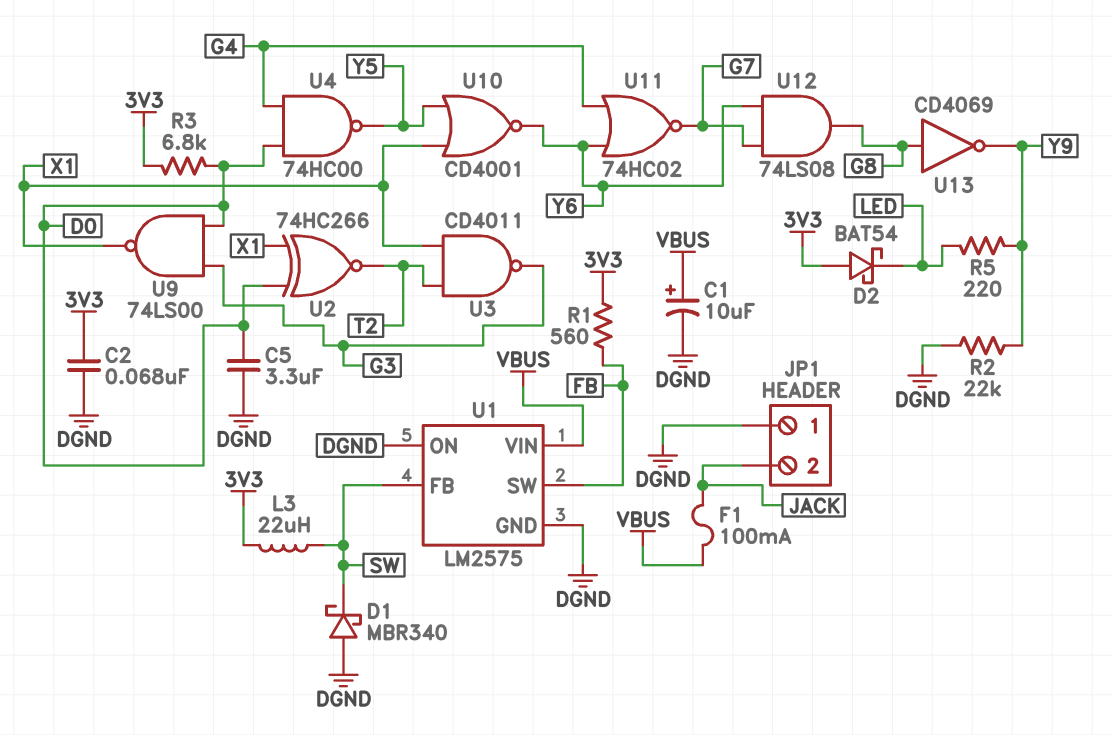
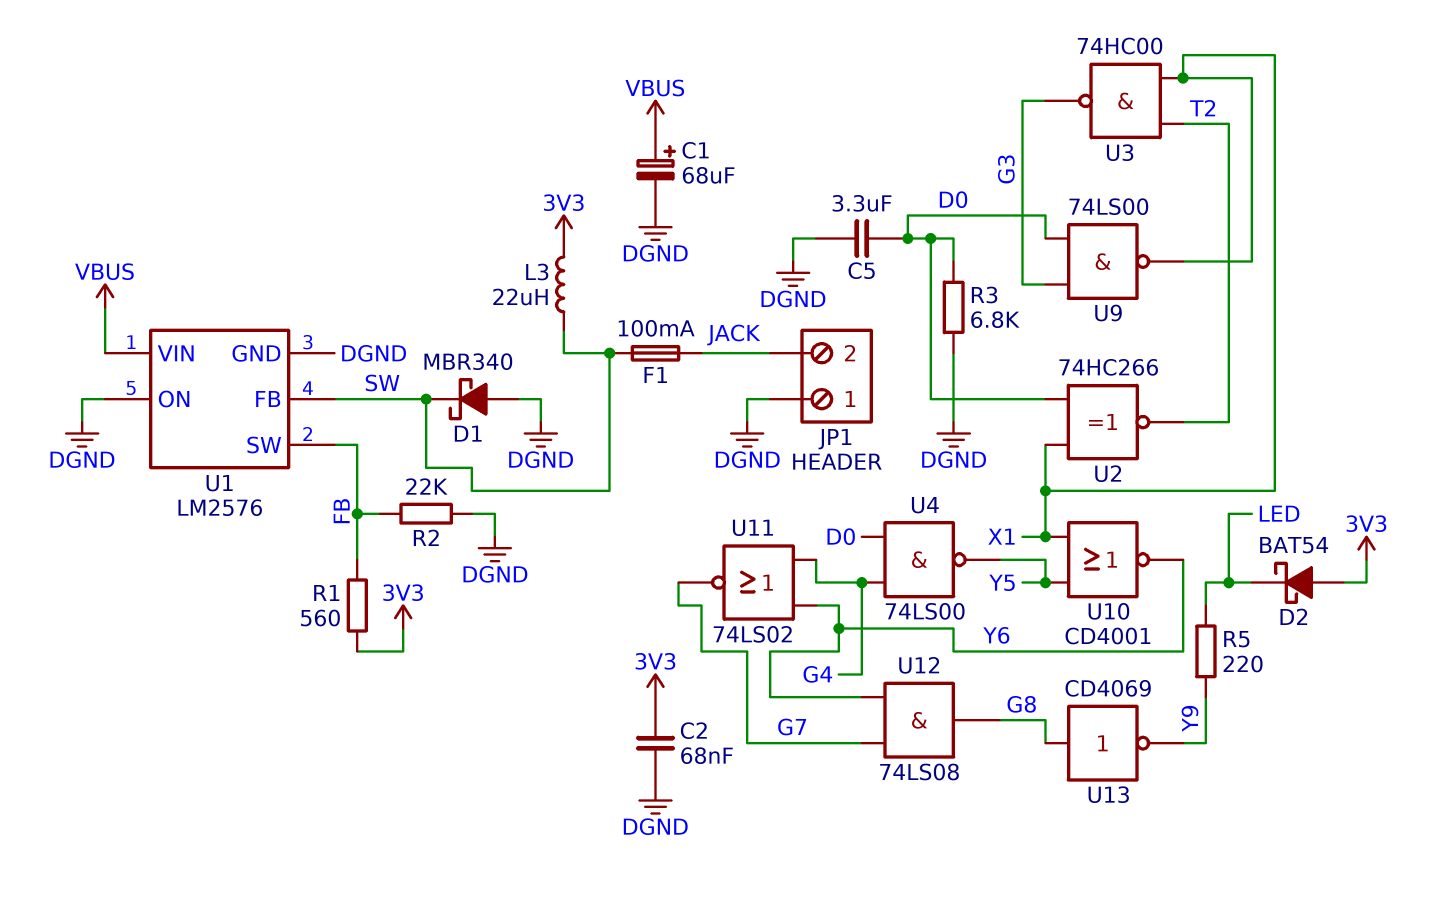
C1: 10uF (plus VBUS, minus DGND) -> 68uF (plus VBUS, minus DGND)
F1: 100mA (JACK, VBUS) -> 100mA (JACK, SW)
R2: 22k (DGND, Y9) -> 22k (DGND, FB)
R3: 6.8k (3V3, D0) -> 6.8k (D0, DGND)
U1: LM2575 -> LM2576
U3: NAND CD4011 (in T2, in X1, out G3) -> NAND 74HC00 (in T2, in X1, out G3)
U4: NAND 74HC00 (in D0, in G4, out Y5) -> NAND 74LS00 (in D0, in G4, out Y5)
U11: NOR 74HC02 (in G4, in Y6, out G7) -> NOR 74LS02 (in G4, in Y6, out G7)

